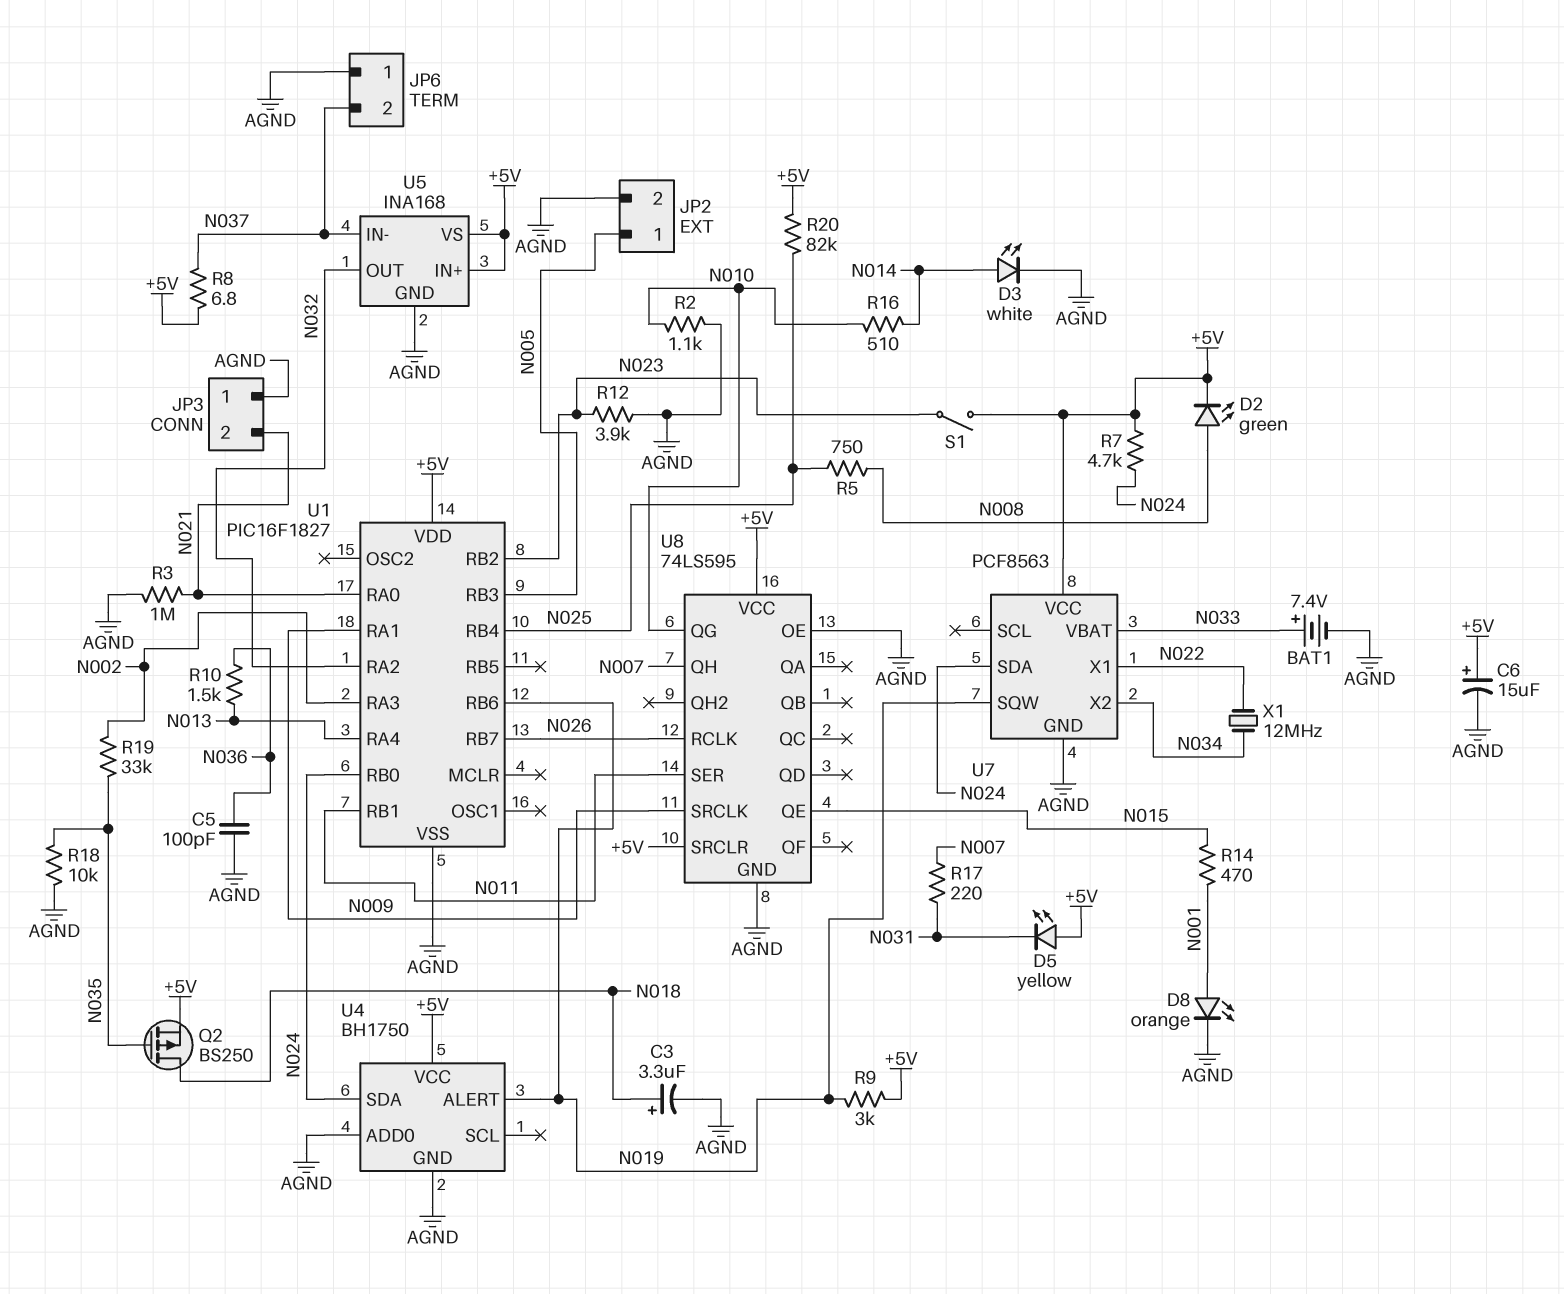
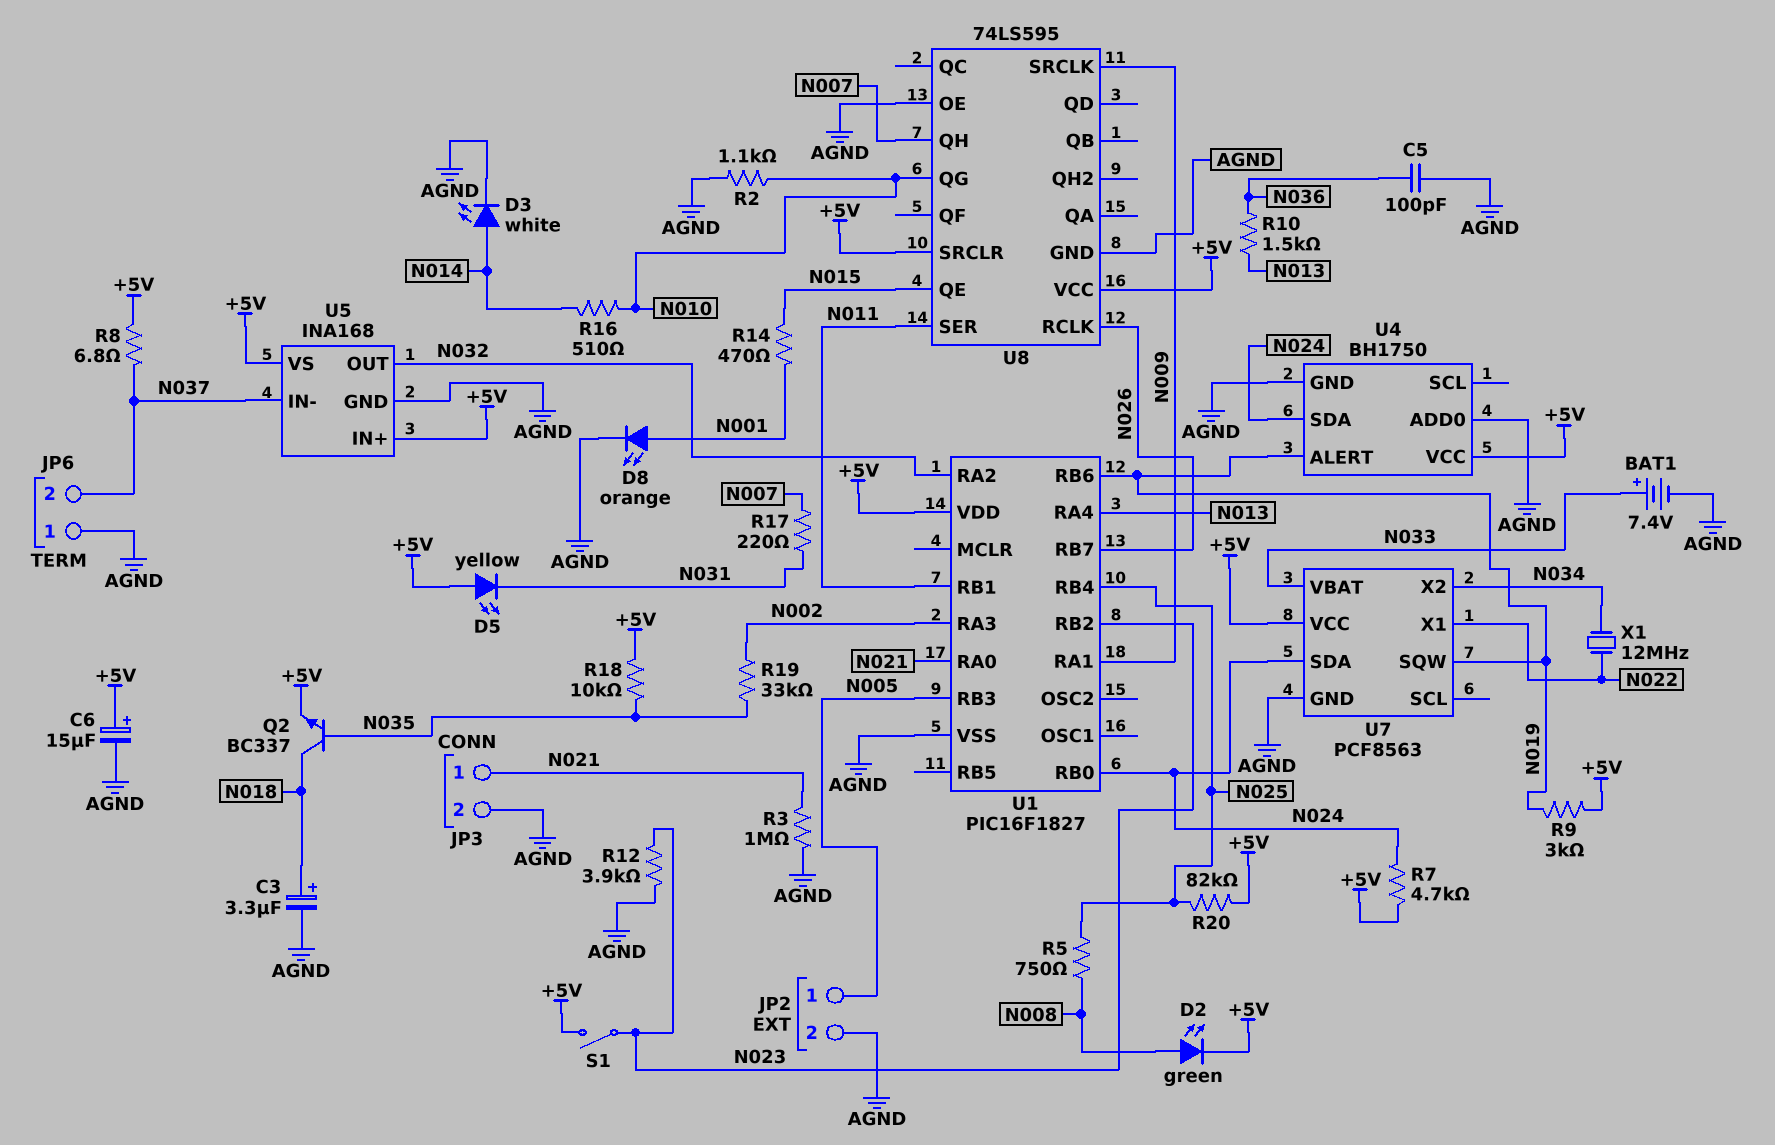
JP3 pin 1: AGND -> N021
JP3 pin 2: N021 -> AGND
Q2: PMOS BS250 (G N035, D N018, S +5V) -> NPN BC337 (B N035, C N018, E +5V)
R18: 10k (AGND, N035) -> 10k (+5V, N035)

